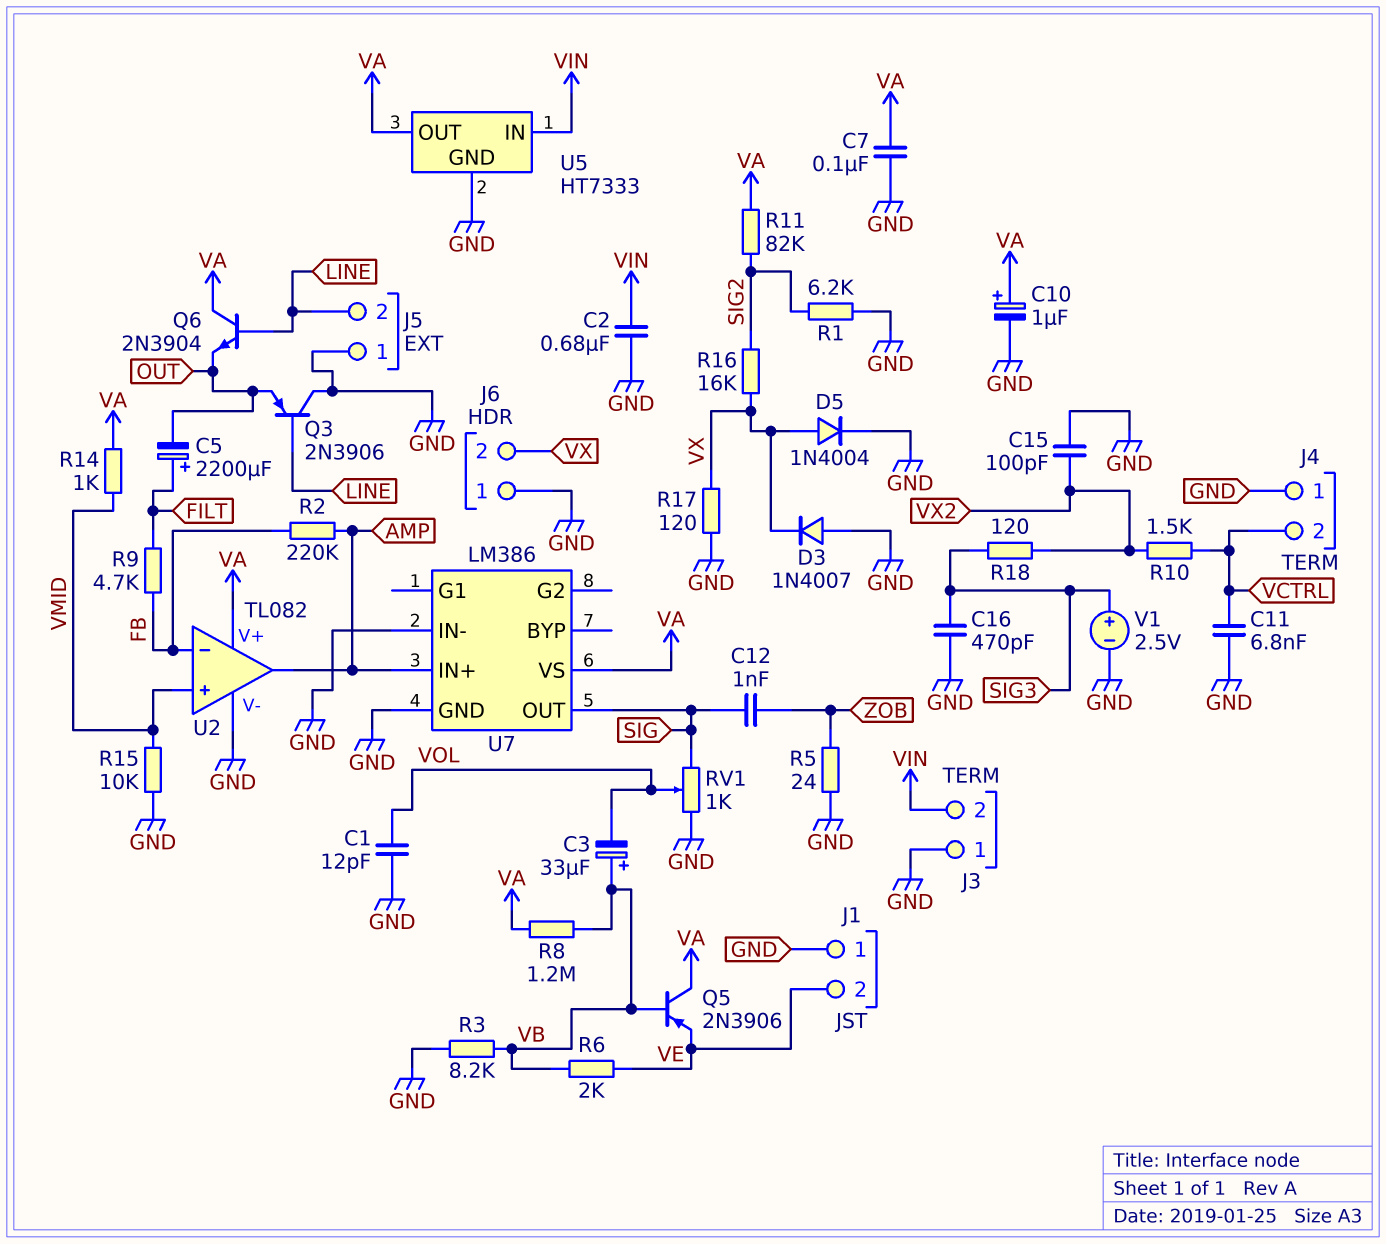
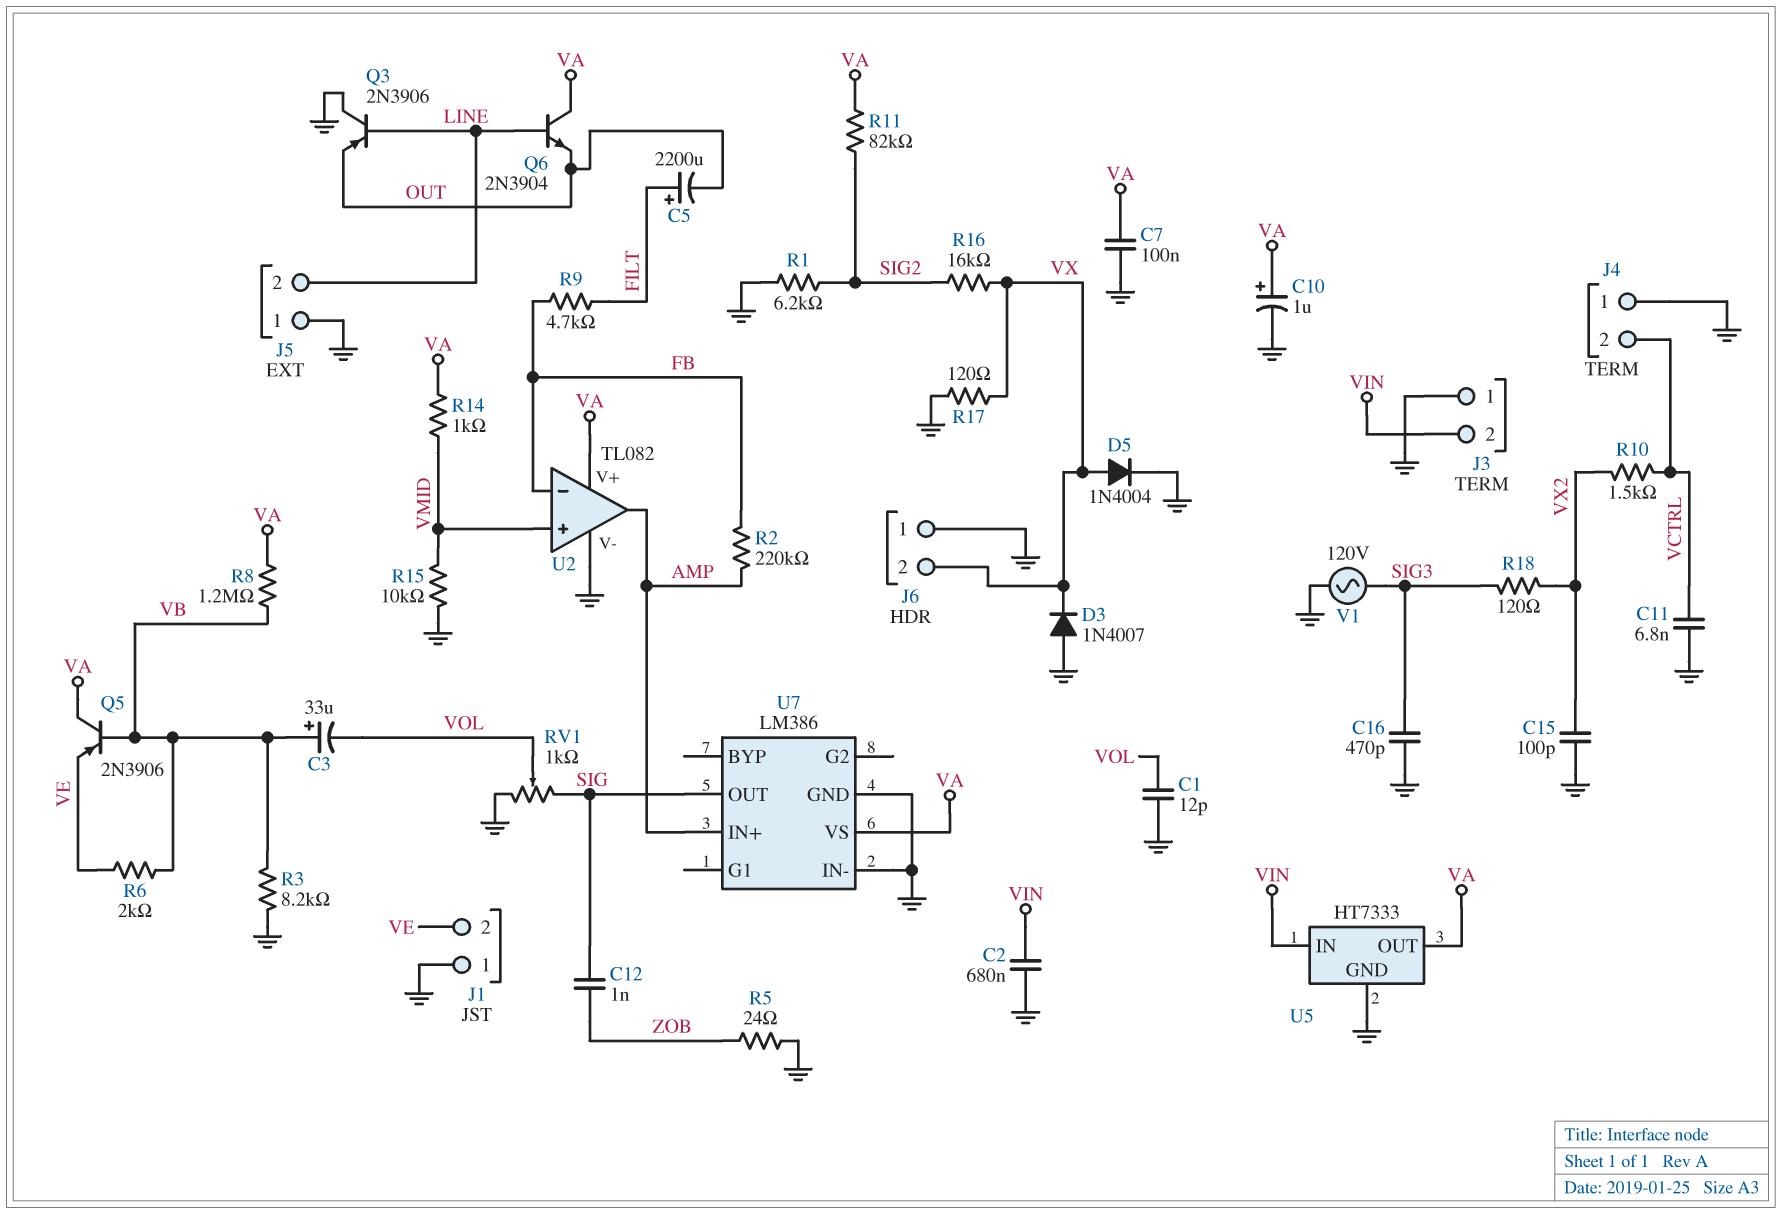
V1: 2.5V (plus SIG3, minus GND) -> AC 120V (GND, SIG3)

